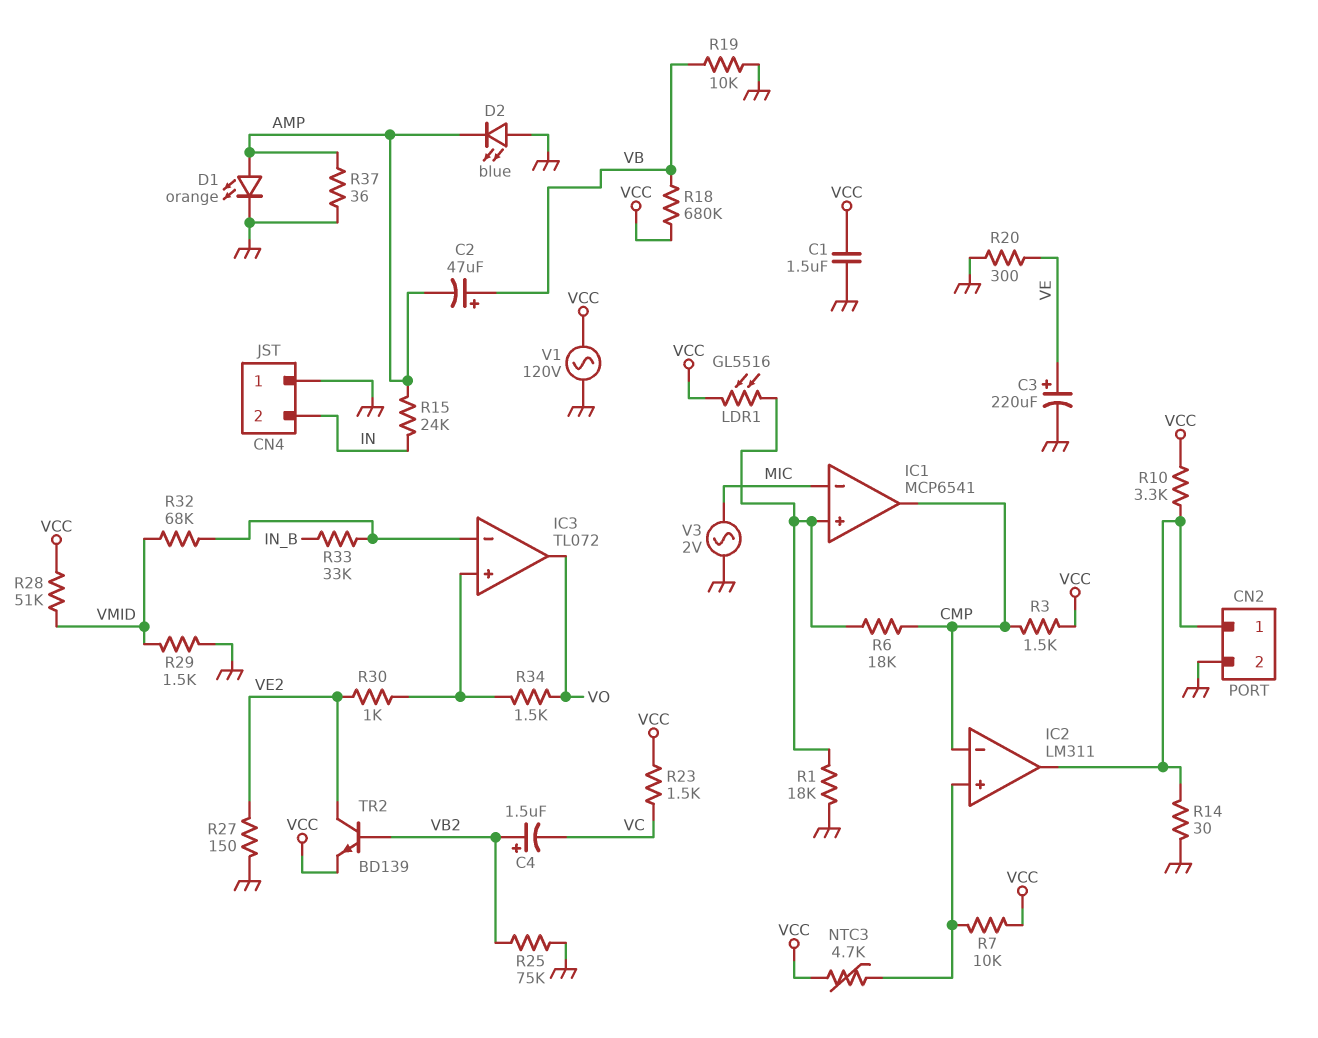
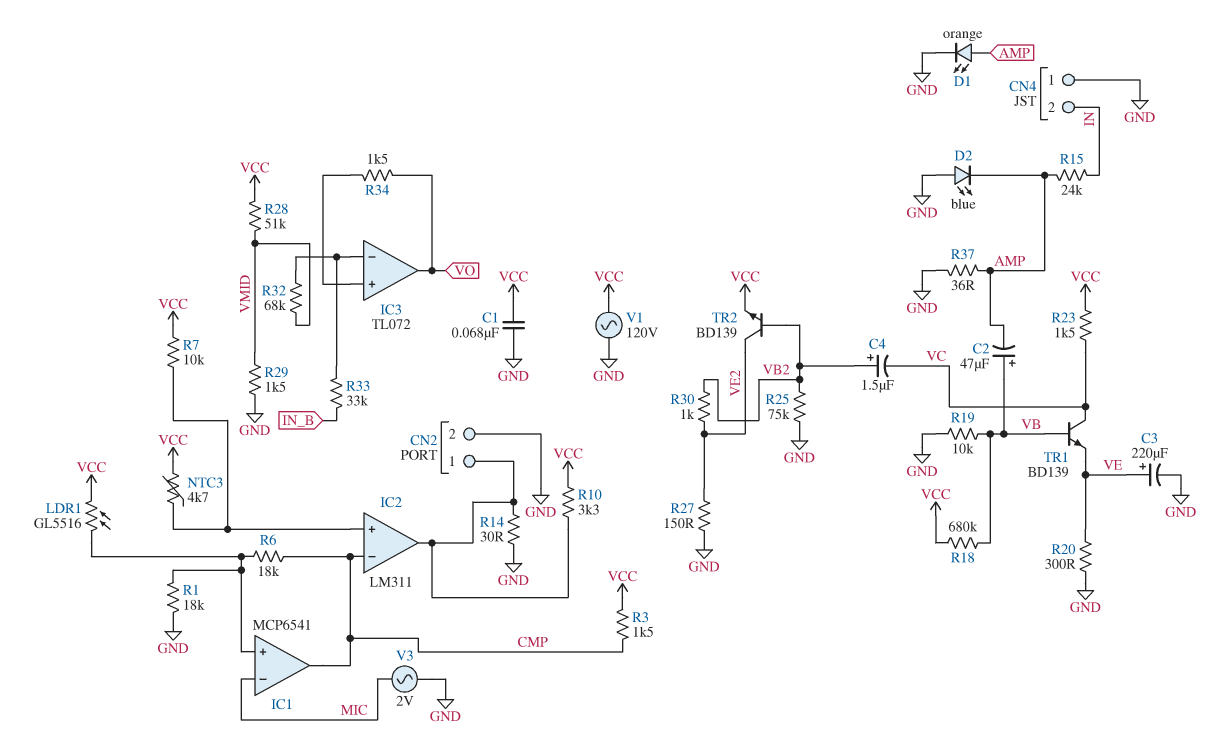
C1: 1.5uF (GND, VCC) -> 68nF (GND, VCC)
R30: 1k (IC3/in+, VE2) -> 1k (VB2, VE2)
TR1: none -> NPN BD139 (B VB, C VC, E VE)

